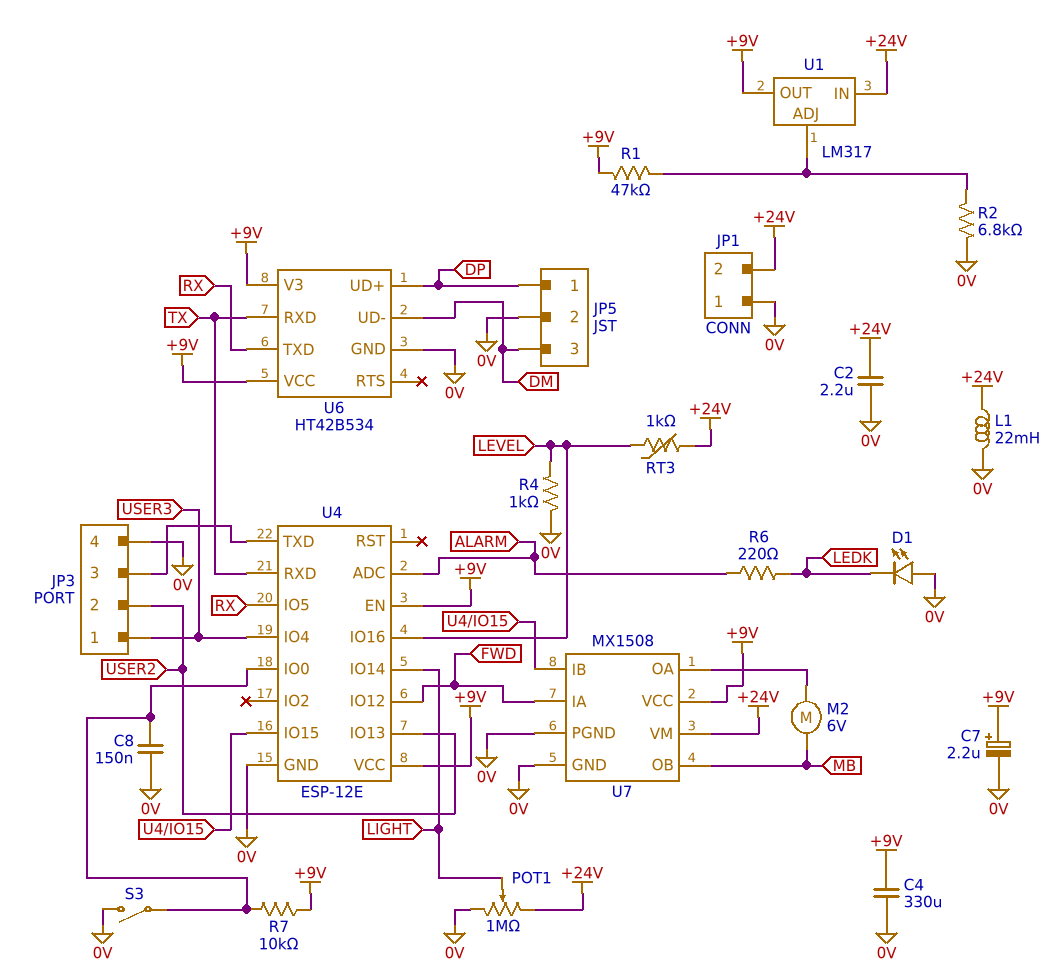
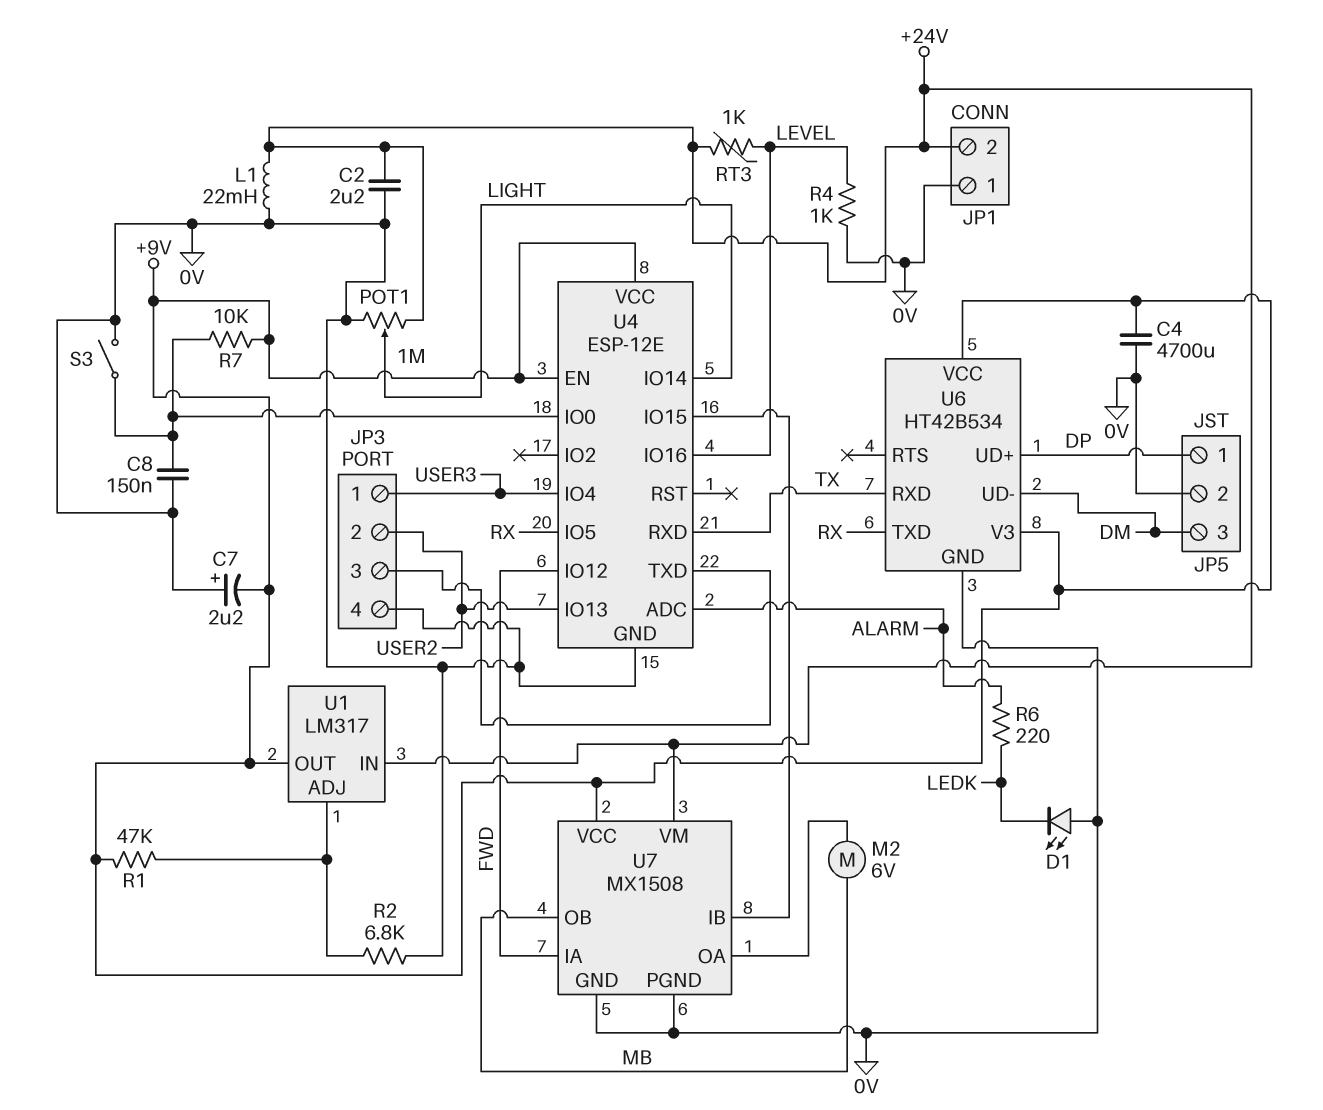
C4: 330uF (+9V, 0V) -> 4700uF (+9V, 0V)
C7: 2.2uF (plus +9V, minus 0V) -> 2.2uF (plus 0V, minus +9V)

